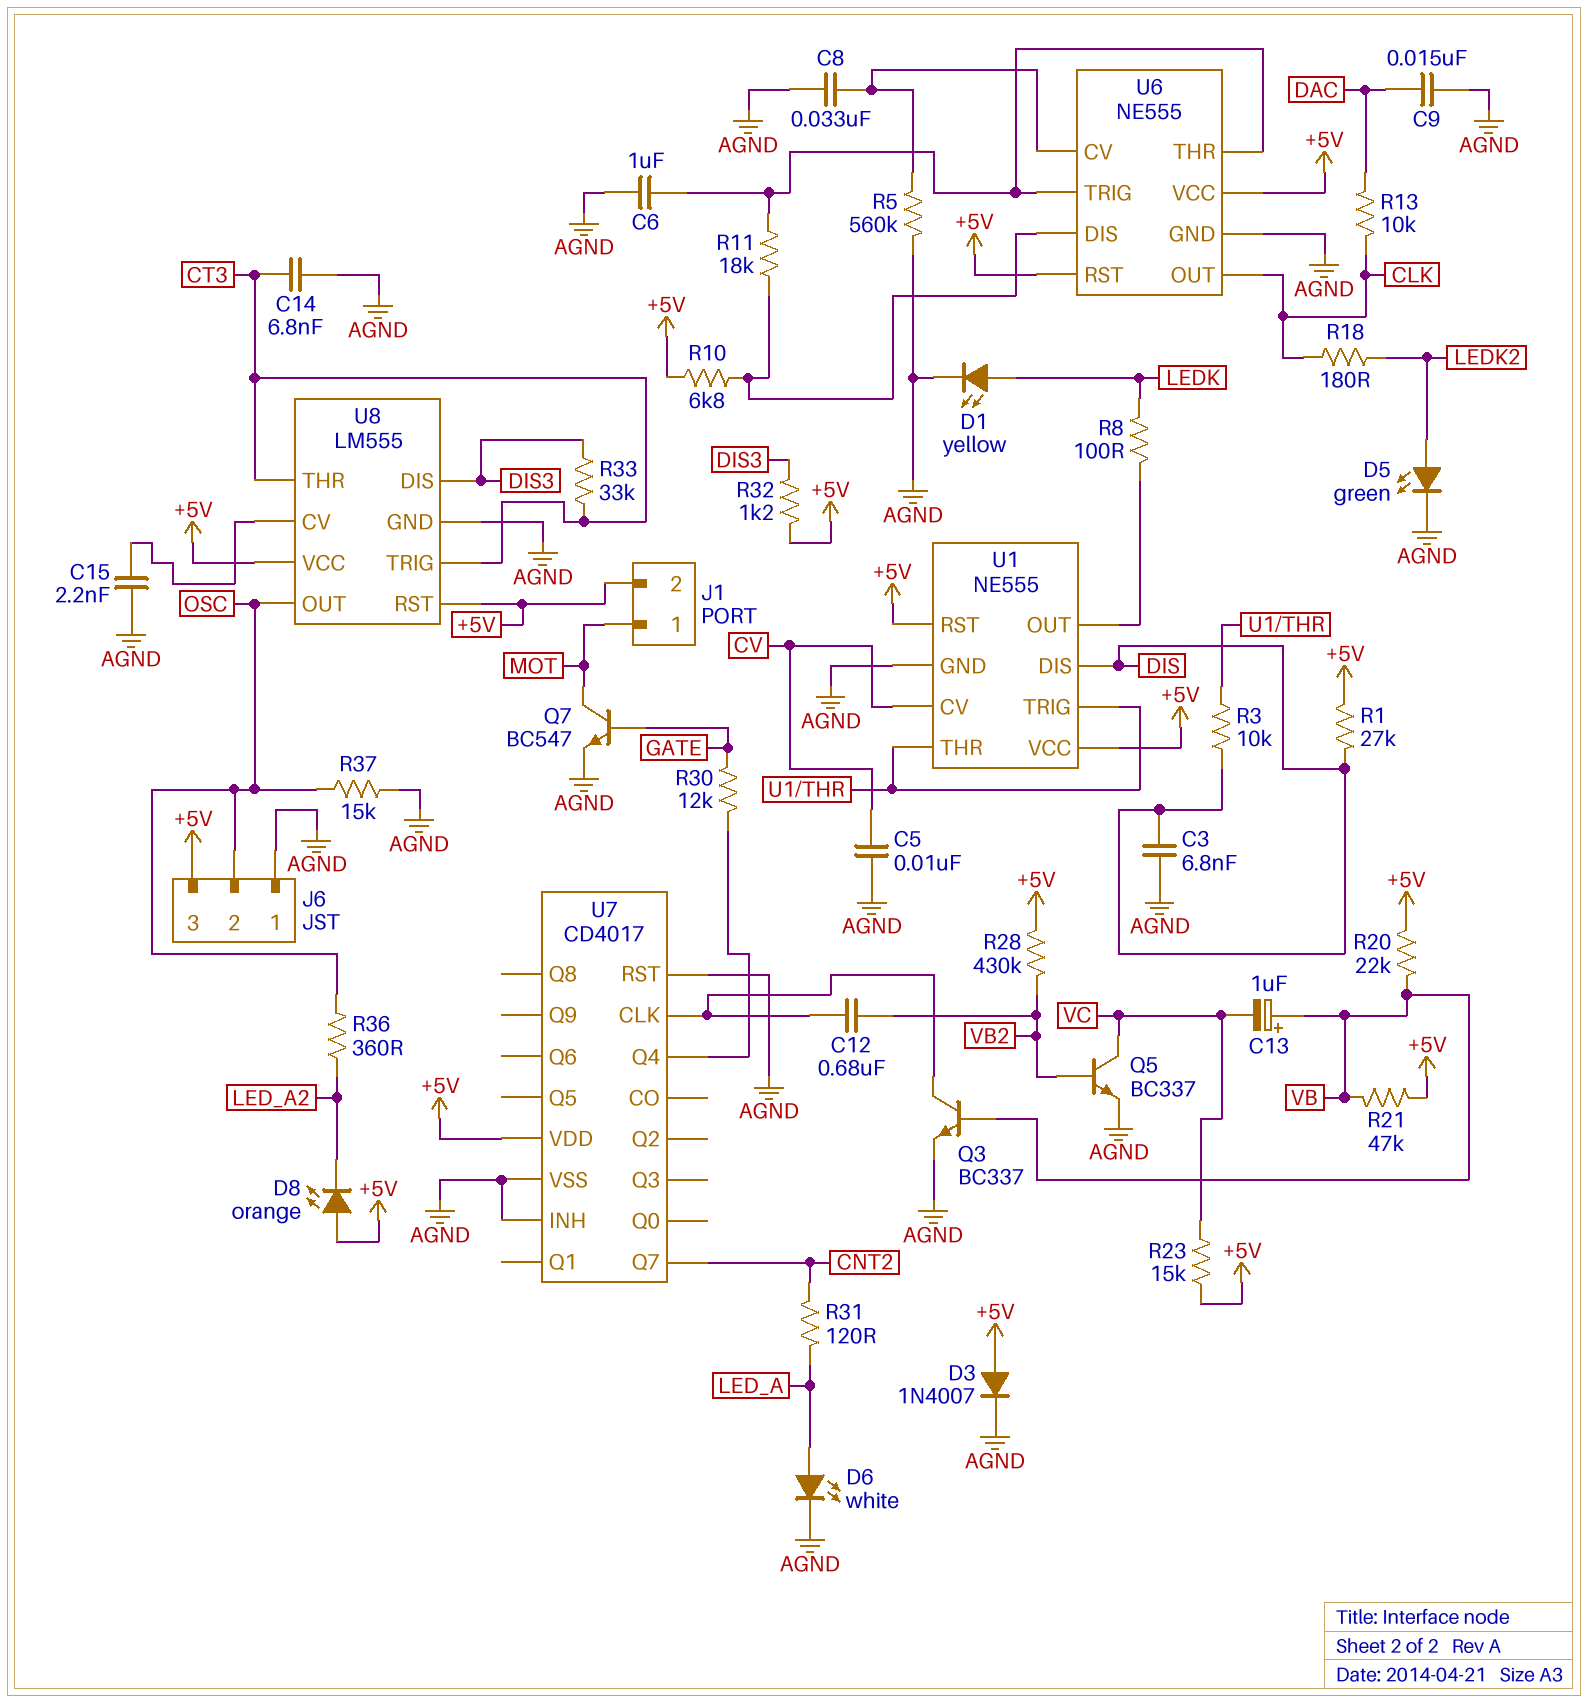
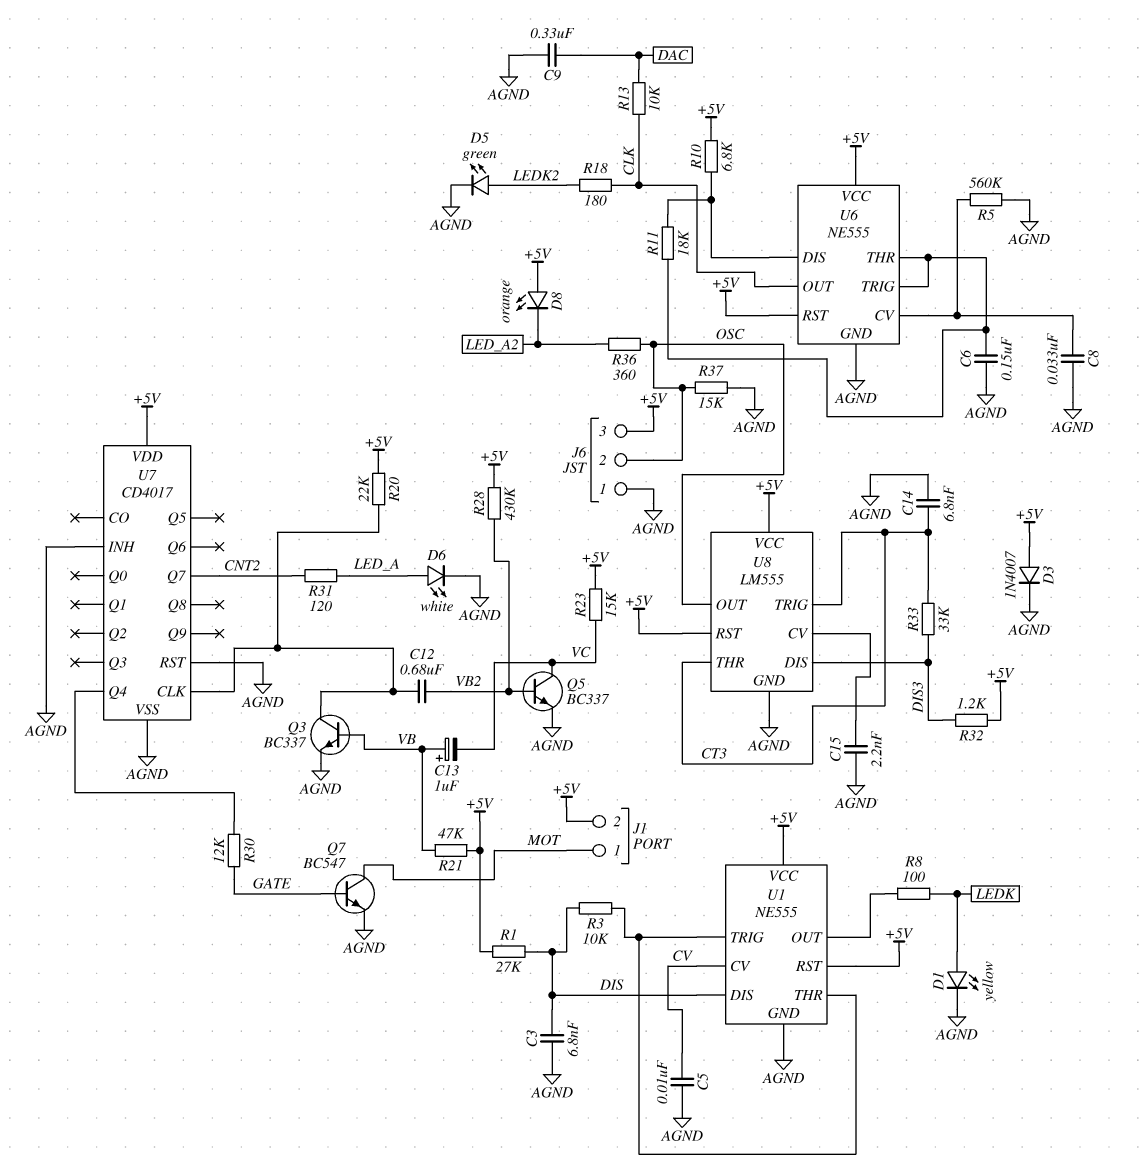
C6: 1uF (AGND, U6/THR) -> 150nF (AGND, U6/THR)
C9: 15nF (AGND, DAC) -> 330nF (AGND, DAC)
R20: 22k (+5V, VB) -> 22k (+5V, U7/CLK)

